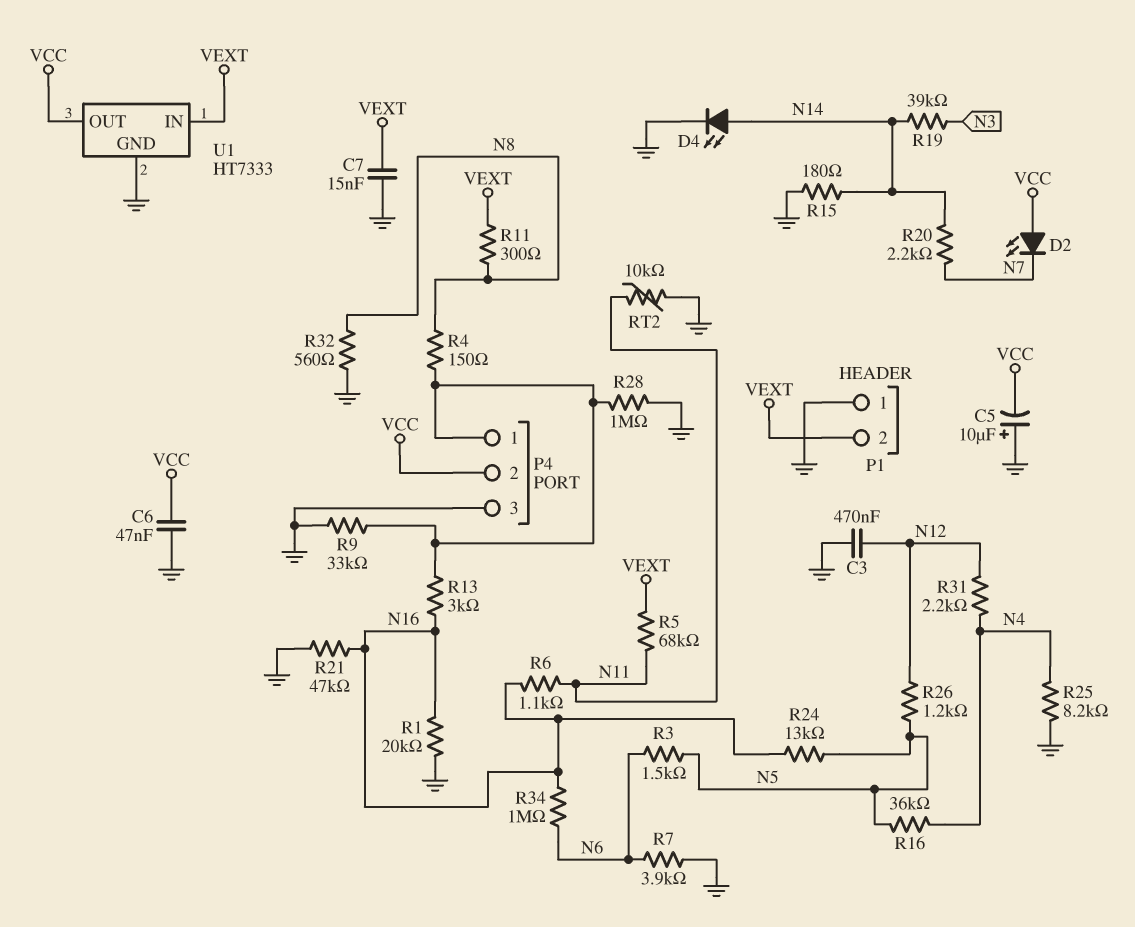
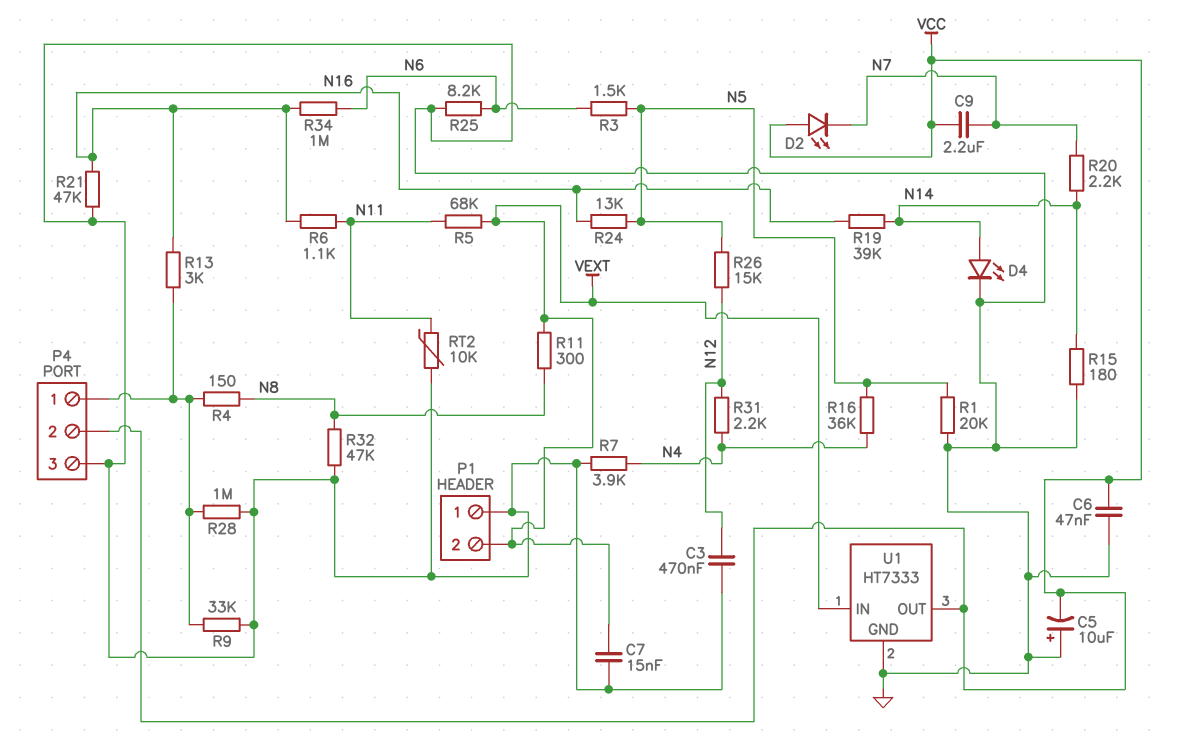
C9: none -> 2.2uF (N7, VCC)
R1: 20k (GND, N16) -> 20k (GND, N5)
R7: 3.9k (GND, N6) -> 3.9k (GND, N4)
R19: 39k (N3, N14) -> 39k (N14, N16)
R25: 8.2k (GND, N4) -> 8.2k (GND, N6)
R26: 1.2k (N5, N12) -> 15k (N5, N12)
R32: 560 (GND, N8) -> 47k (GND, N8)

